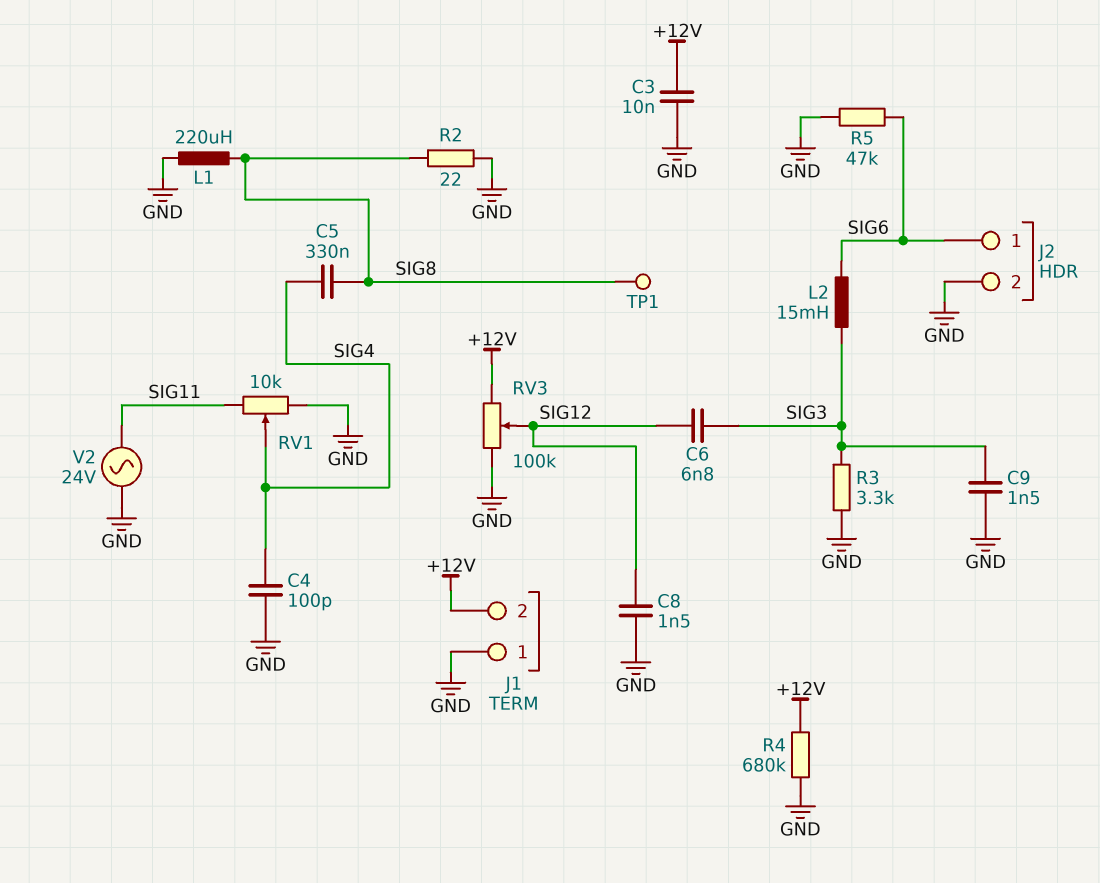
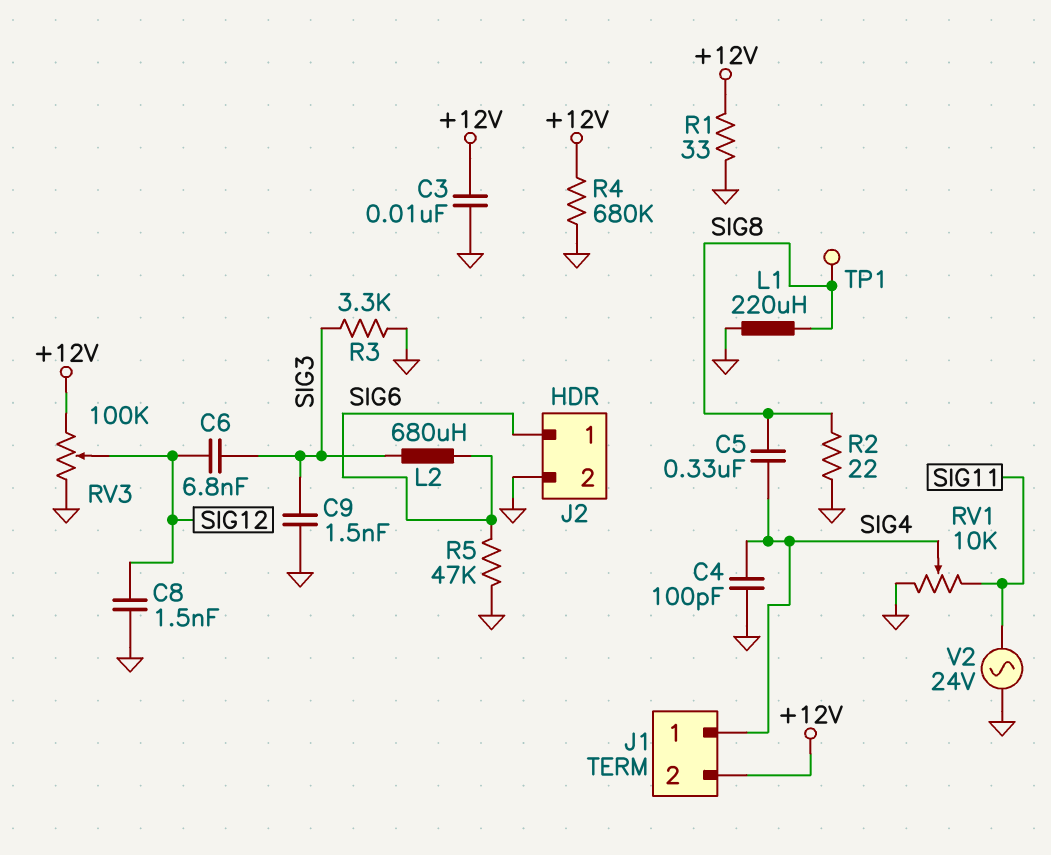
J1 pin 1: GND -> SIG4
L2: 15mH (SIG3, SIG6) -> 680uH (SIG3, SIG6)
R1: none -> 33 (+12V, GND)

